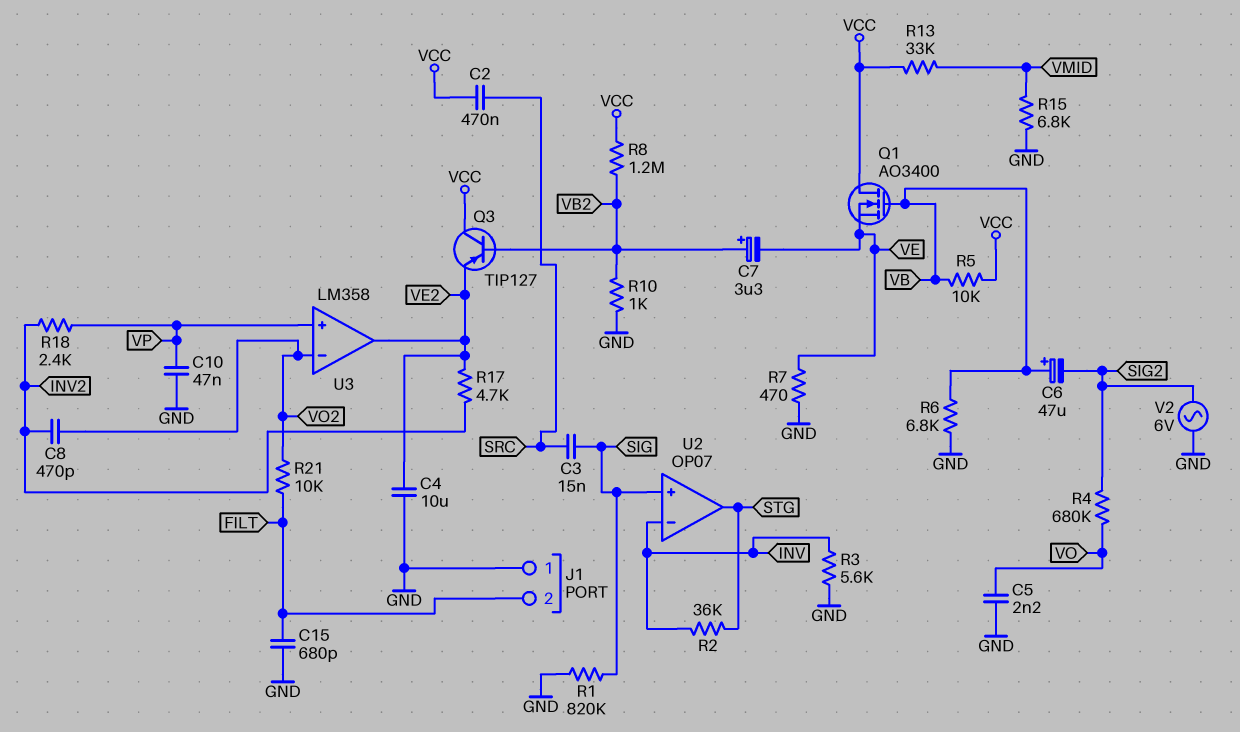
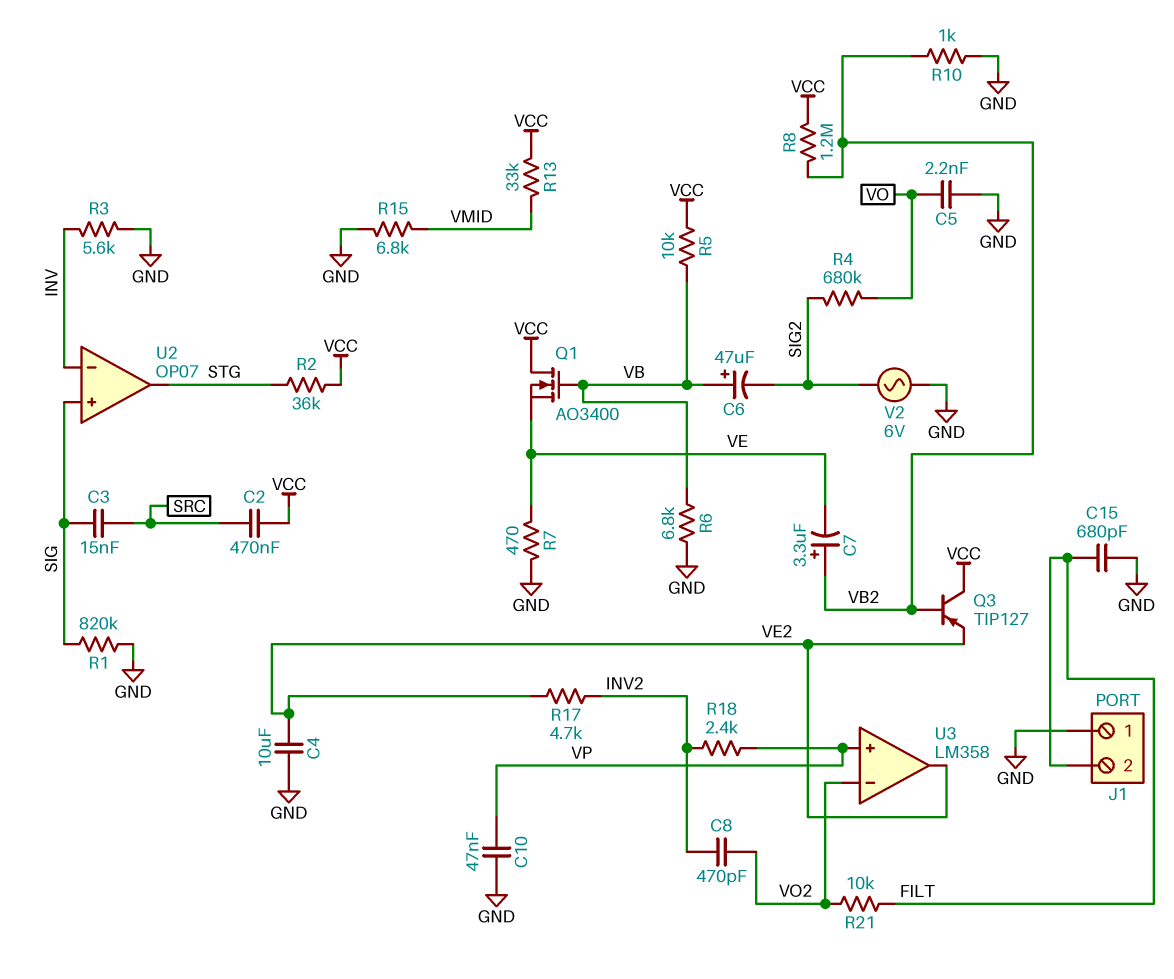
R2: 36k (INV, STG) -> 36k (STG, VCC)

